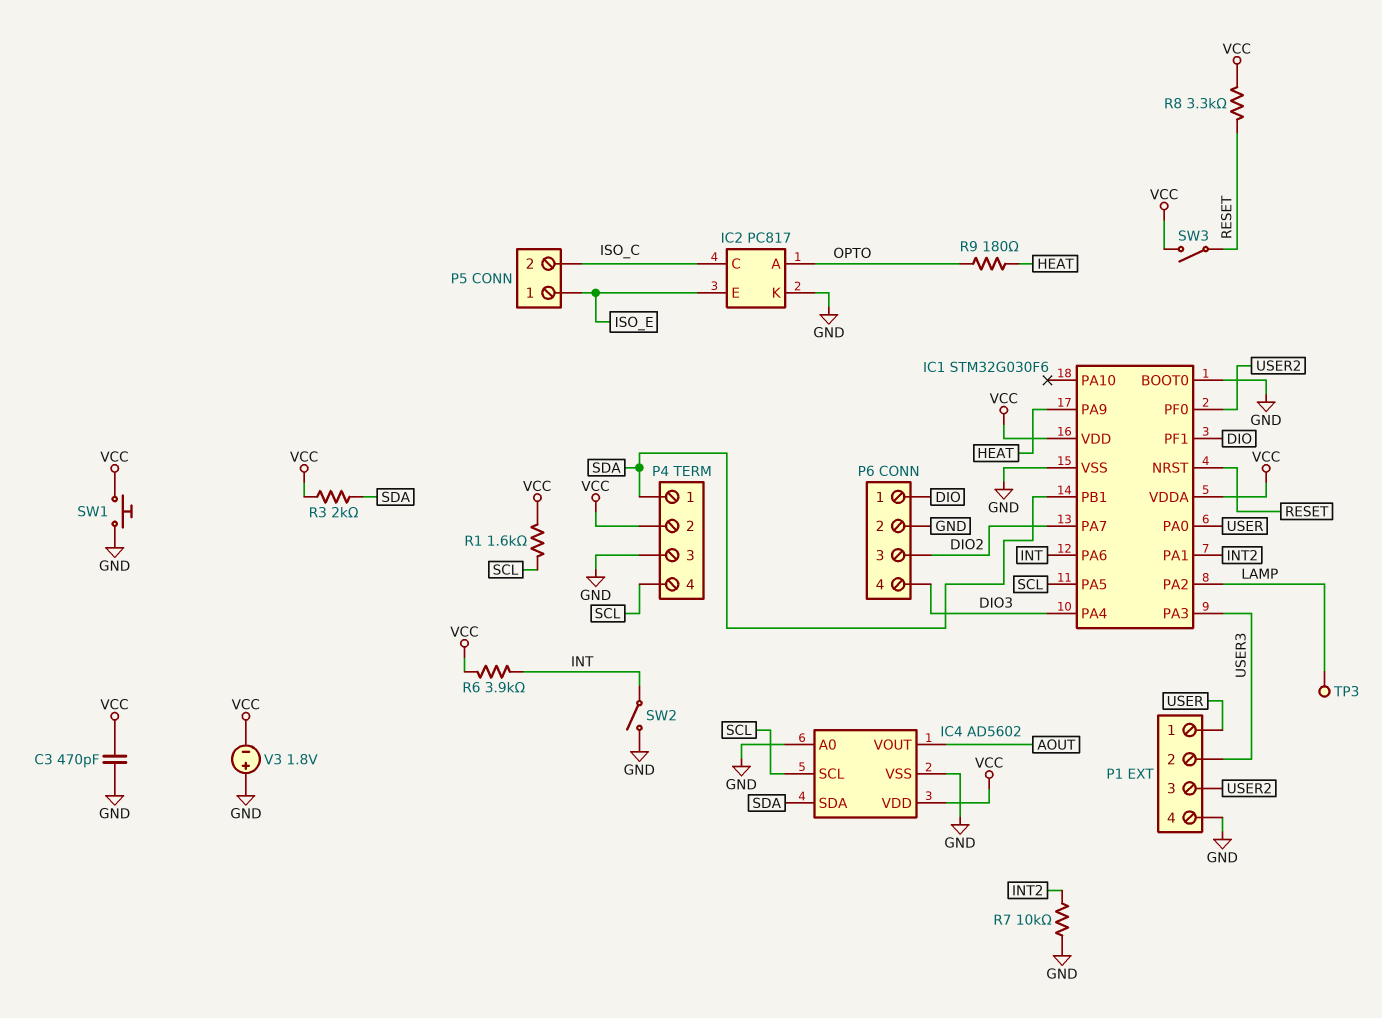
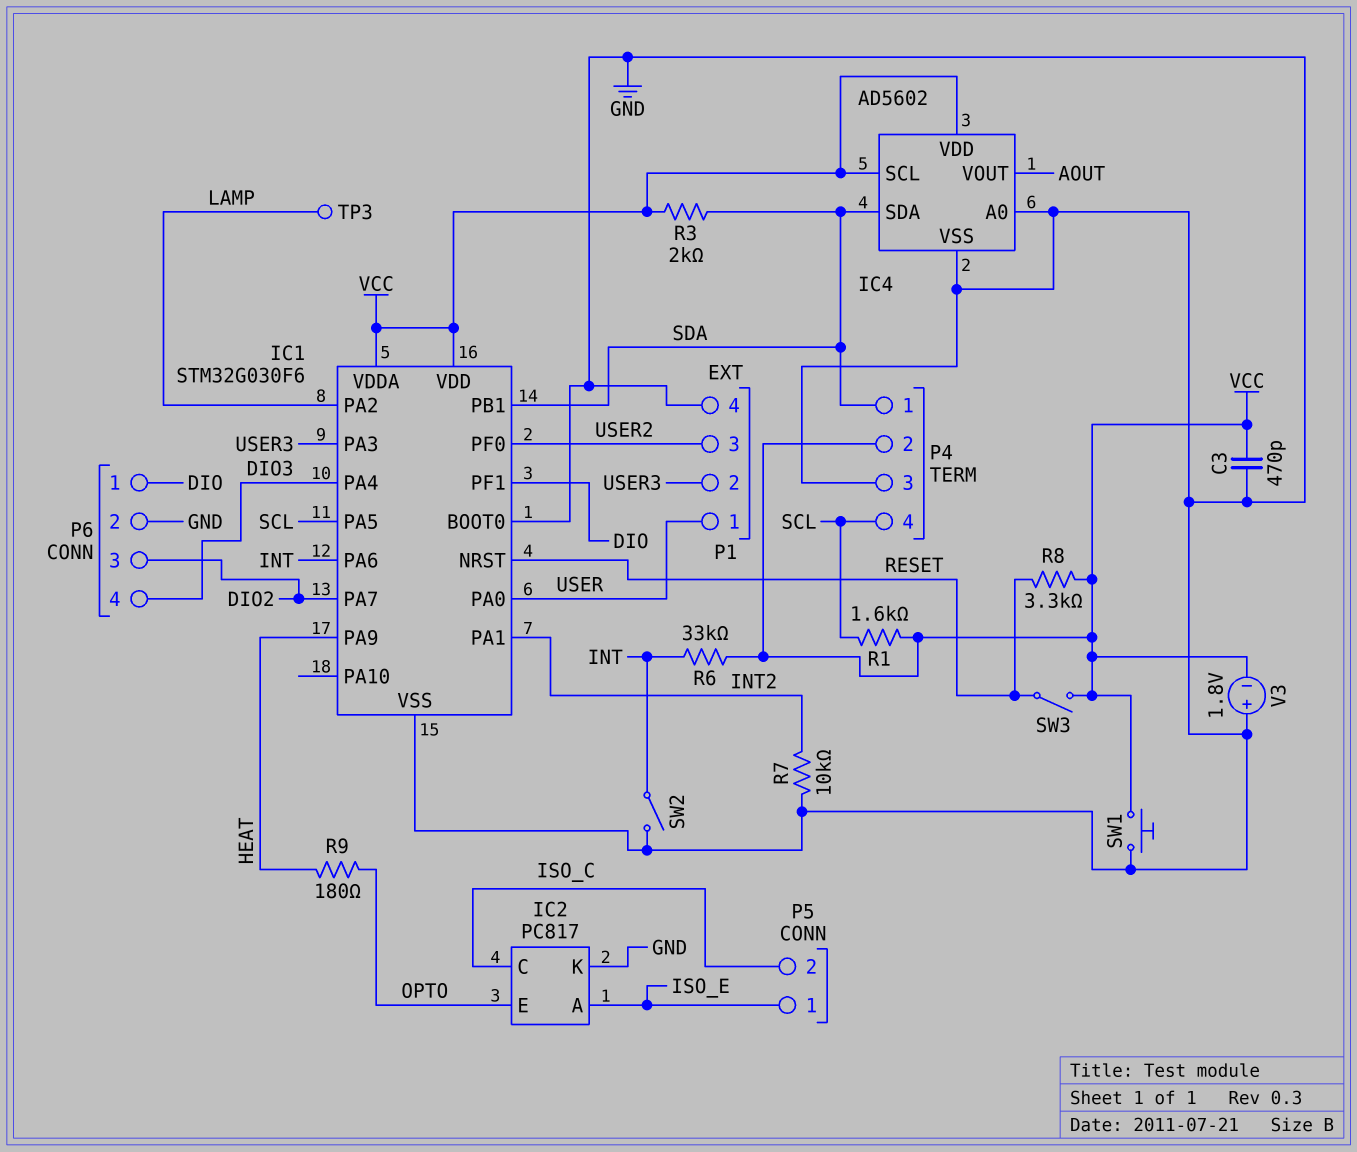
IC2 pin A: OPTO -> ISO_E
IC2 pin E: ISO_E -> OPTO
IC4 pin SCL: SCL -> VCC
R6: 3.9k (INT, VCC) -> 33k (INT, VCC)

